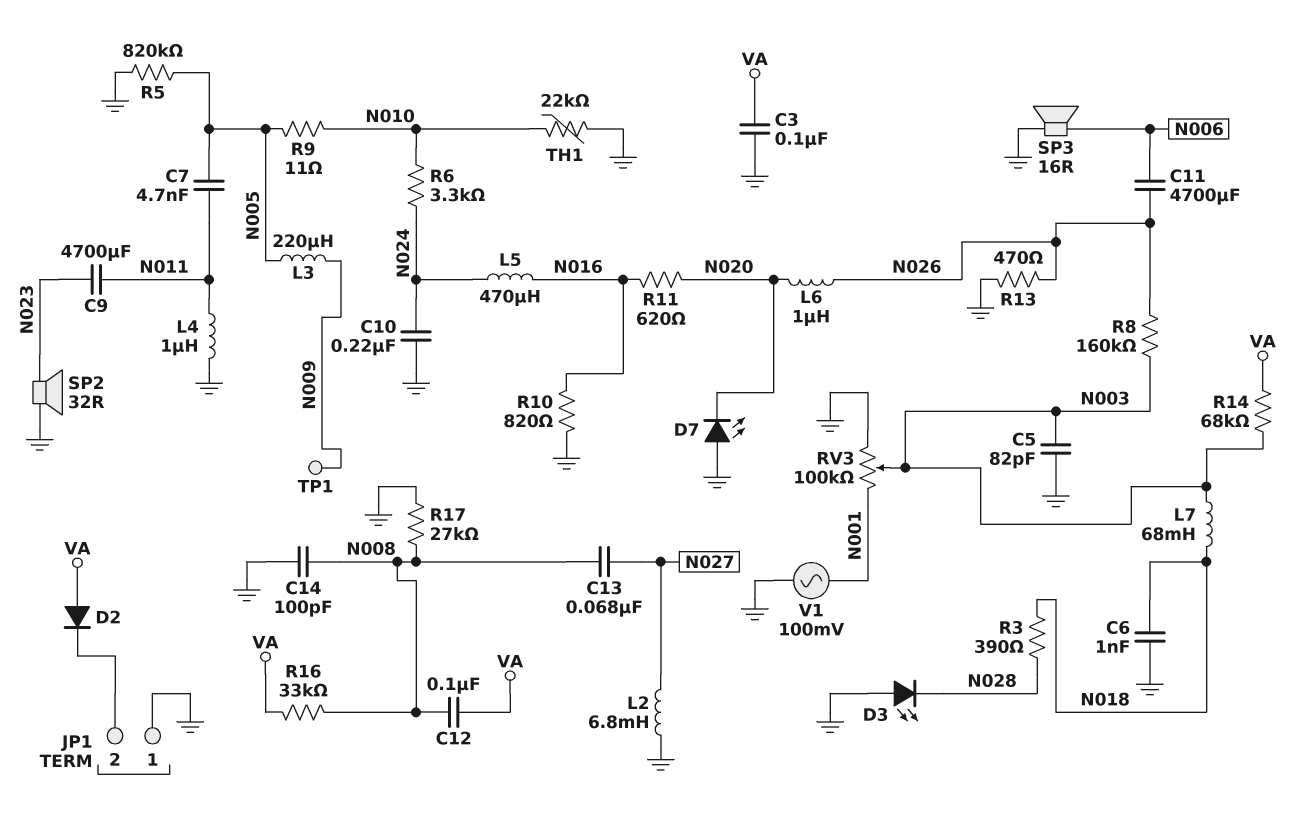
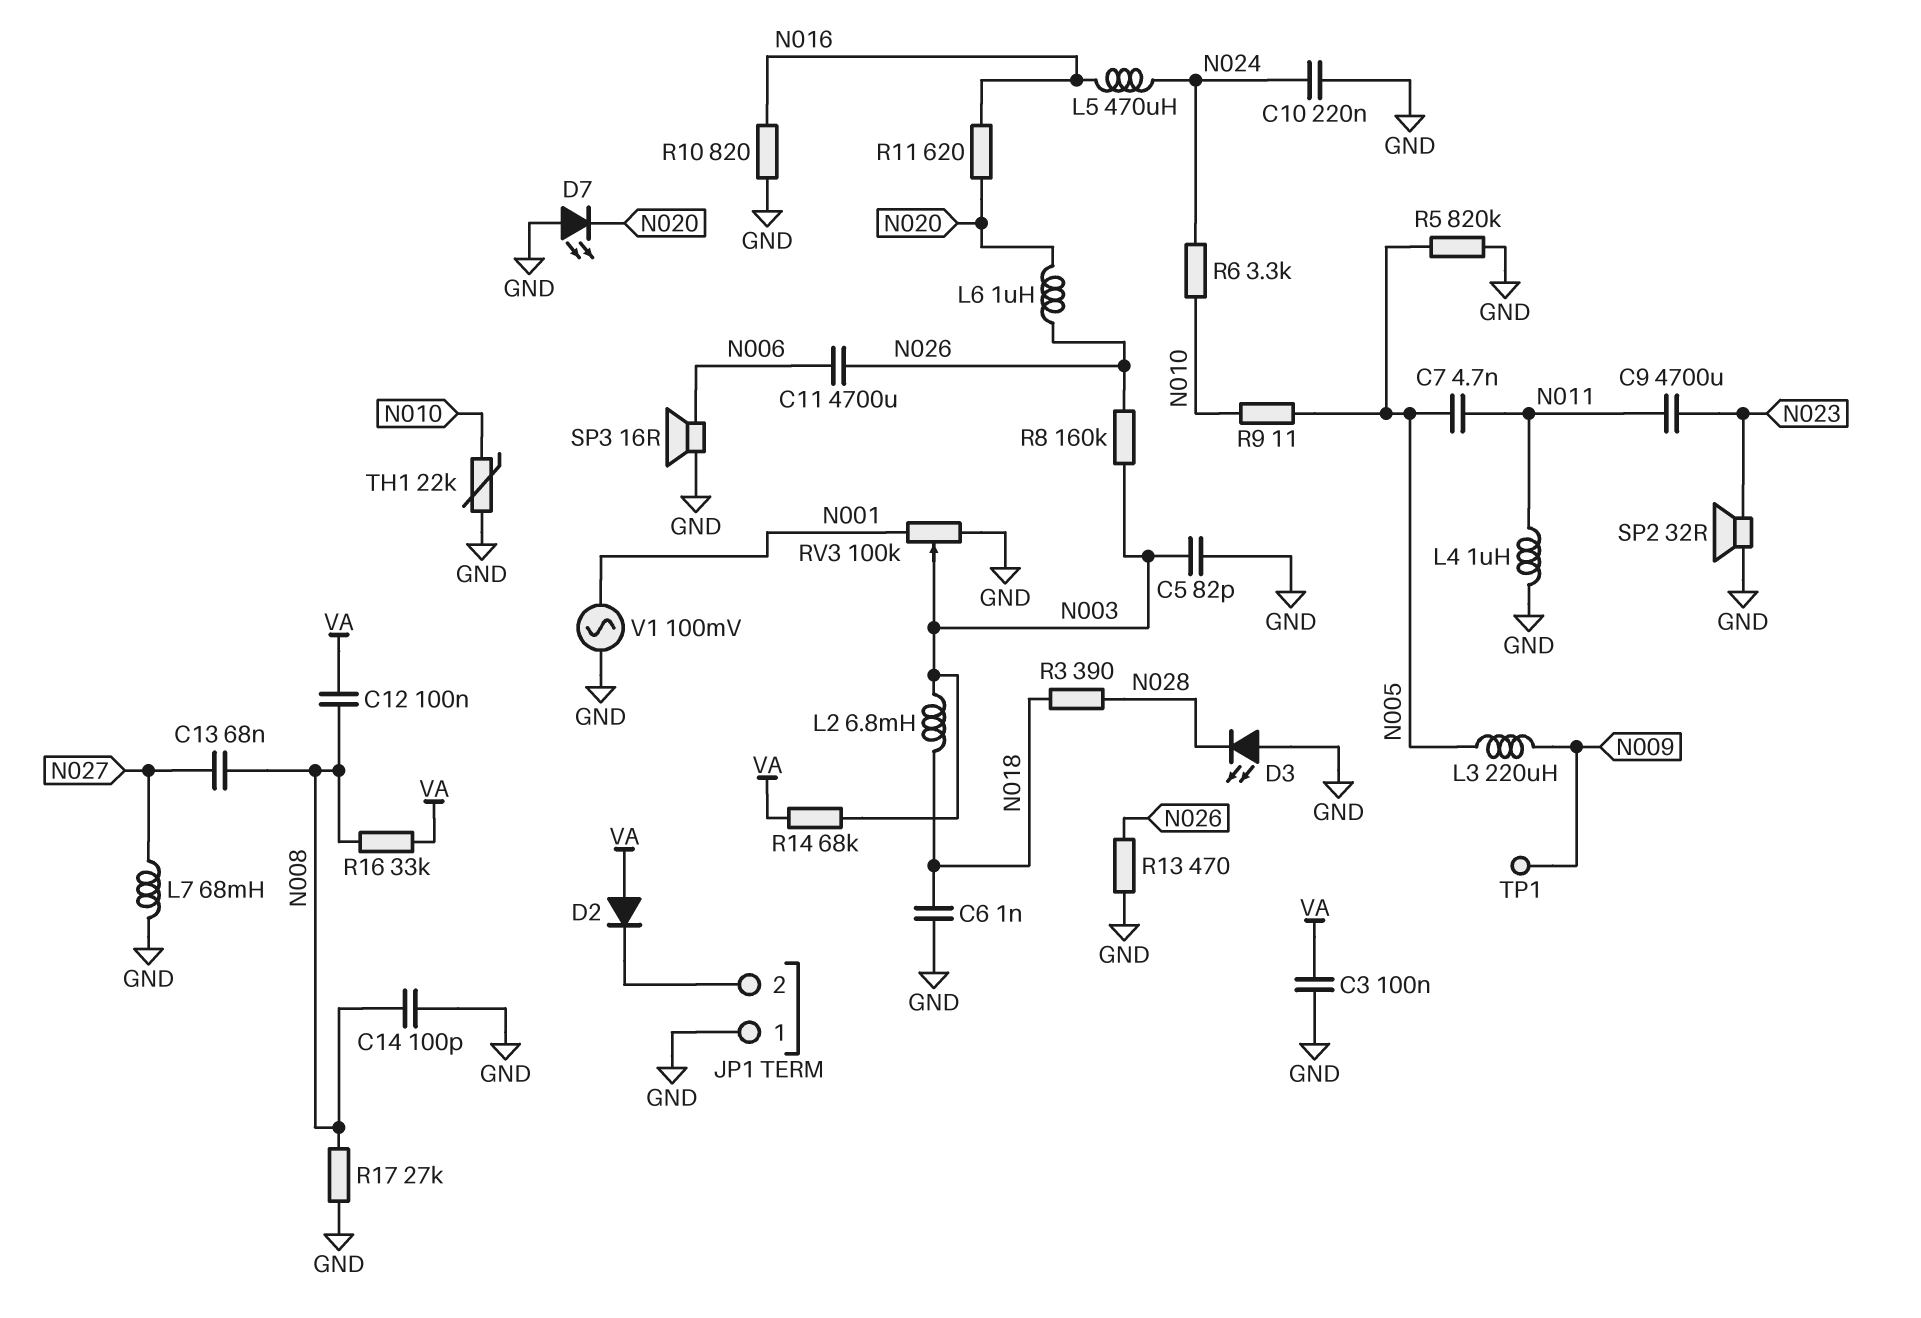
L2: 6.8mH (GND, N027) -> 6.8mH (N003, N018)
L7: 68mH (N003, N018) -> 68mH (GND, N027)

